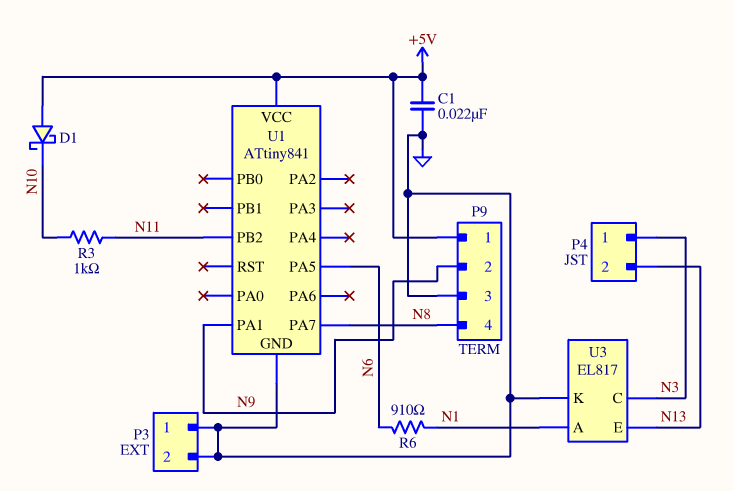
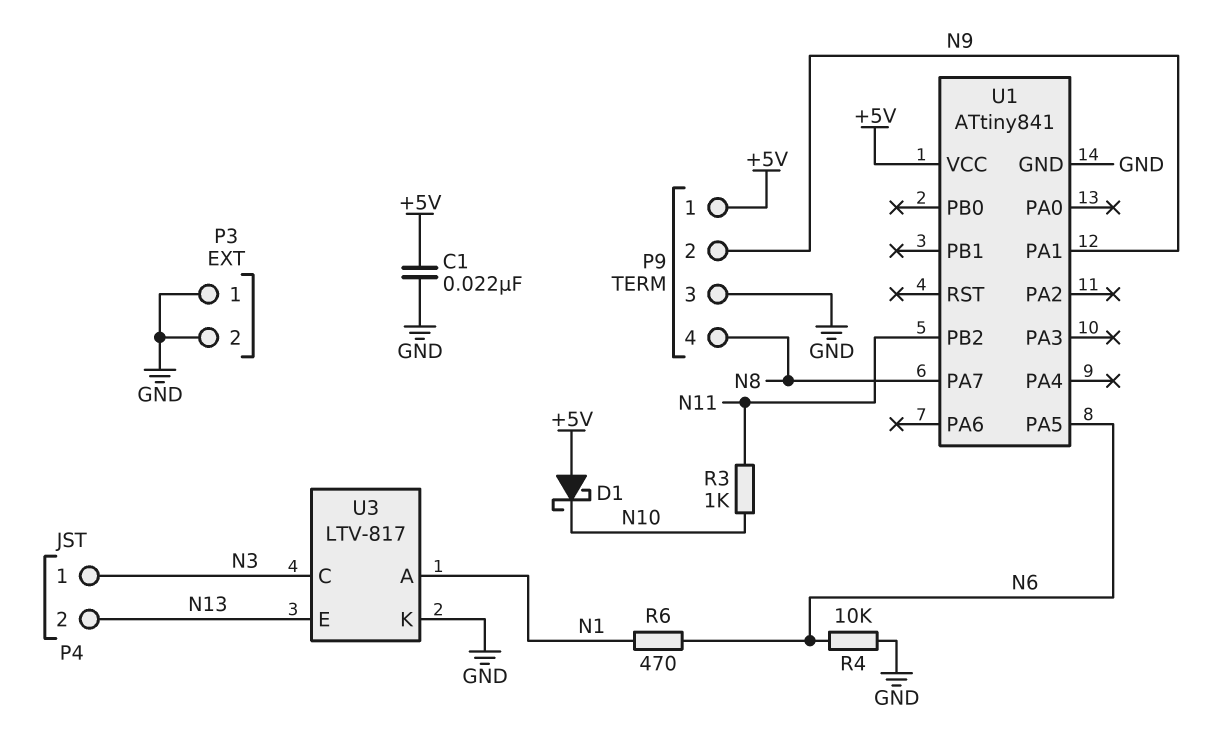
R4: none -> 10k (GND, N6)
R6: 910 (N1, N6) -> 470 (N1, N6)
U3: EL817 -> LTV-817

